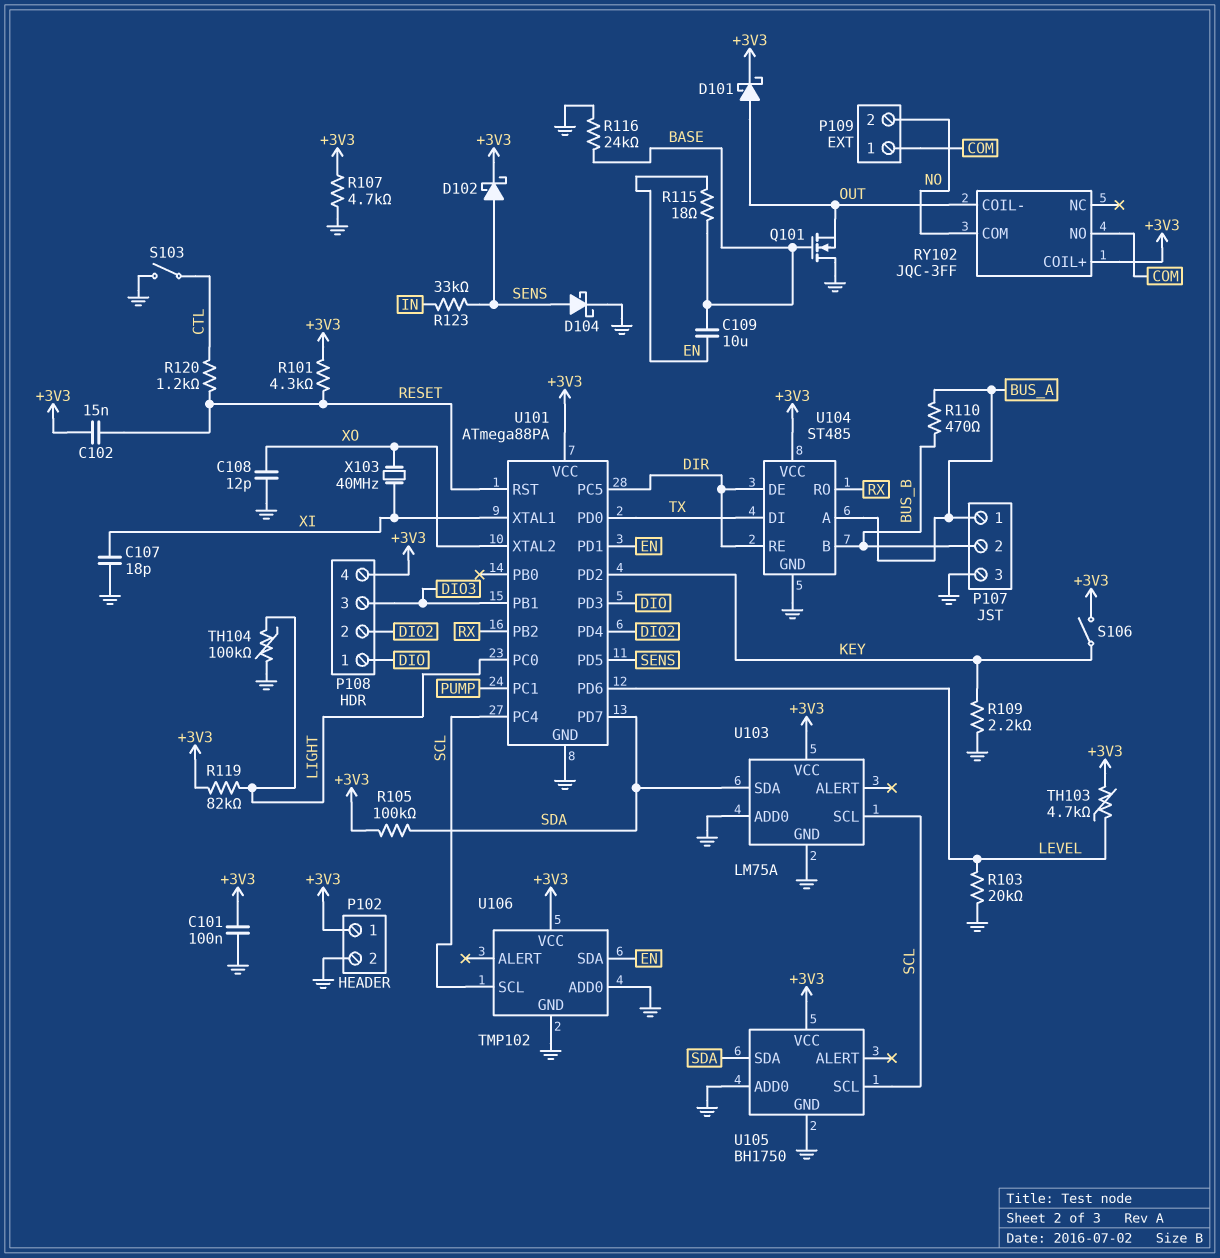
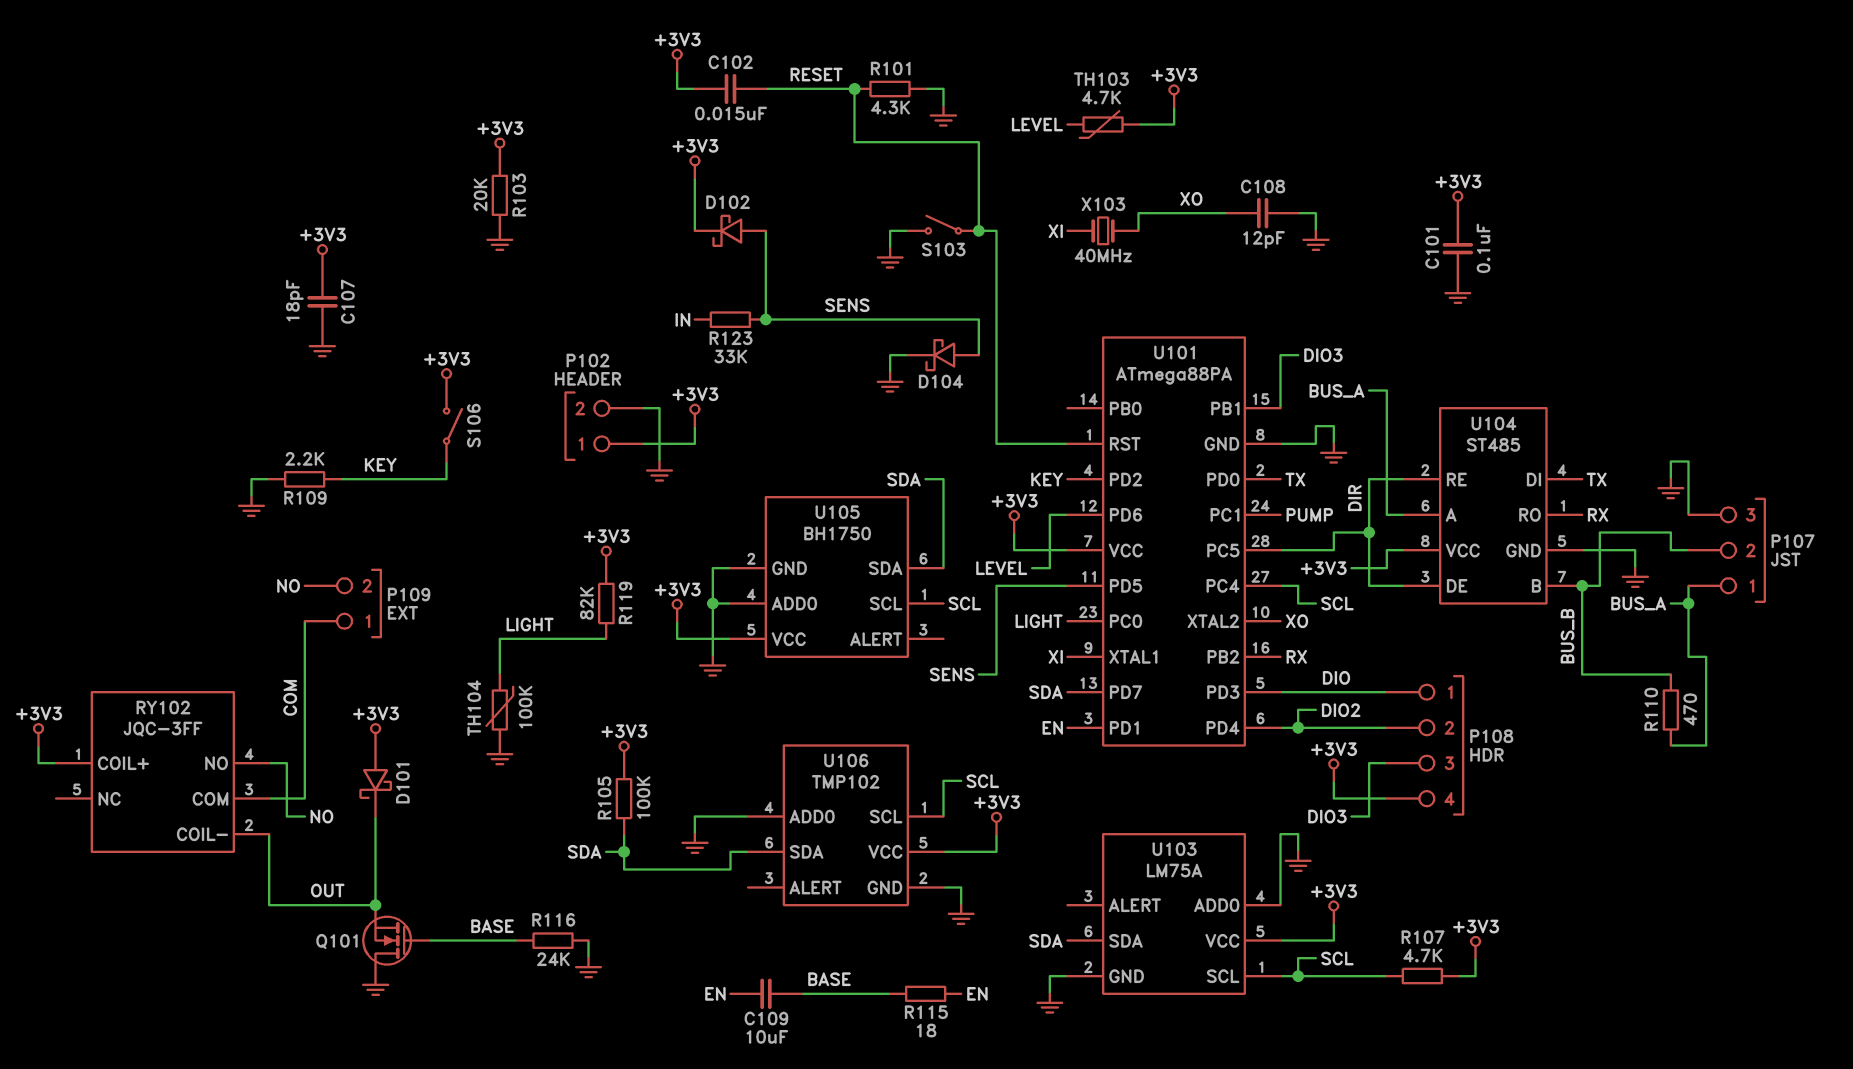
C107: 18pF (GND, XI) -> 18pF (+3V3, GND)
D101: schottky (A OUT, K +3V3) -> schottky (A +3V3, K OUT)
R101: 4.3k (+3V3, RESET) -> 4.3k (GND, RESET)
R103: 20k (GND, LEVEL) -> 20k (+3V3, GND)
R107: 4.7k (+3V3, GND) -> 4.7k (+3V3, SCL)
R120: 1.2k (CTL, RESET) -> none
RY102 pin COM: NO -> COM
RY102 pin NO: COM -> NO
S103: switch (CTL, GND) -> switch (GND, RESET)
U106 pin SDA: EN -> SDA

